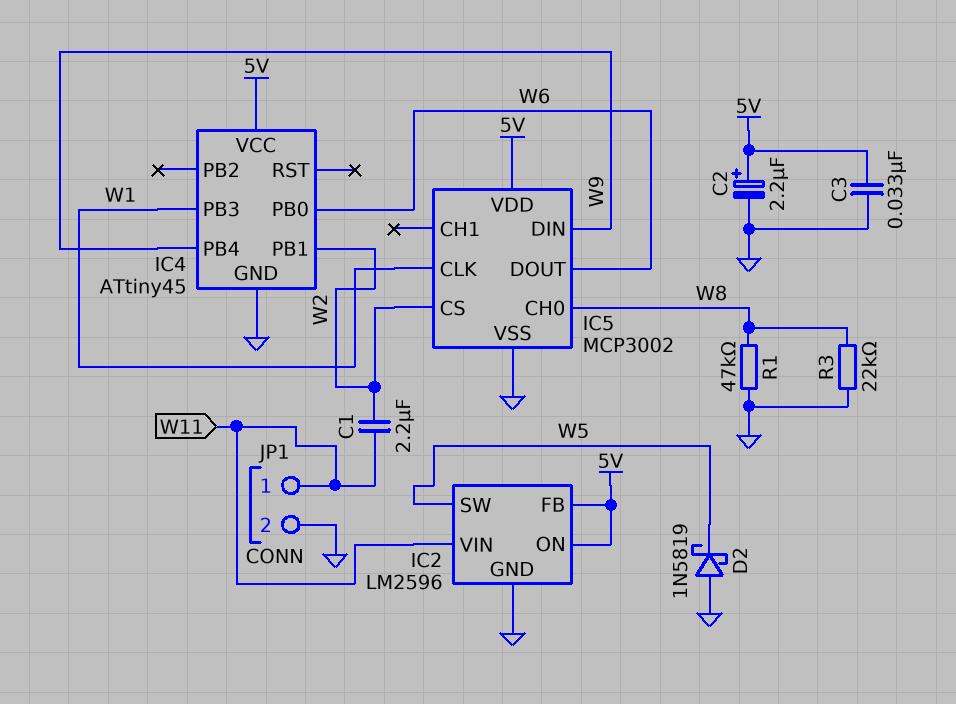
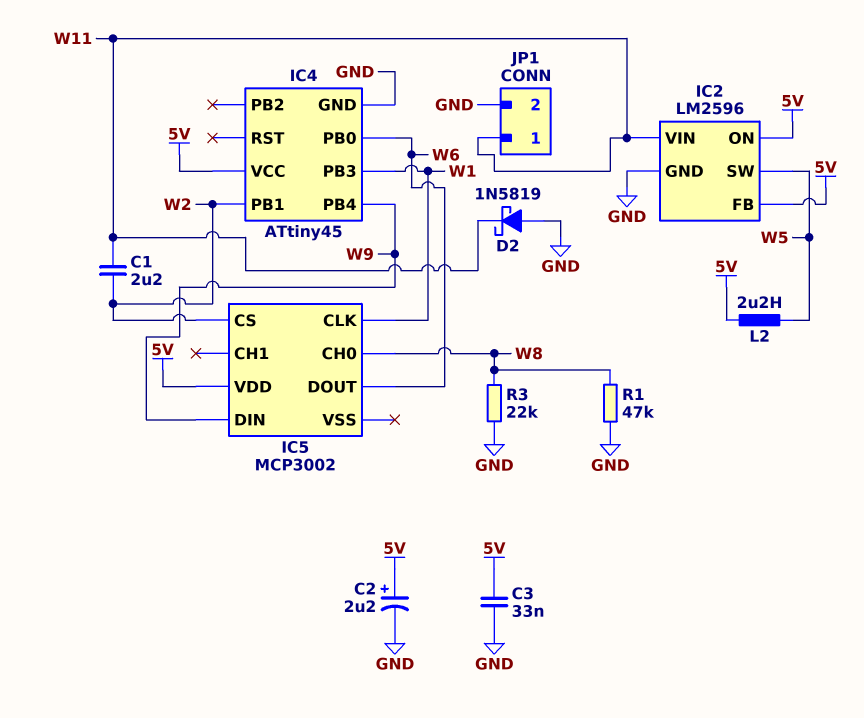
D2: schottky 1N5819 (A GND, K W5) -> schottky 1N5819 (A GND, K W11)
IC5 pin VSS: GND -> none
L2: none -> 2.2uH (5V, W5)

